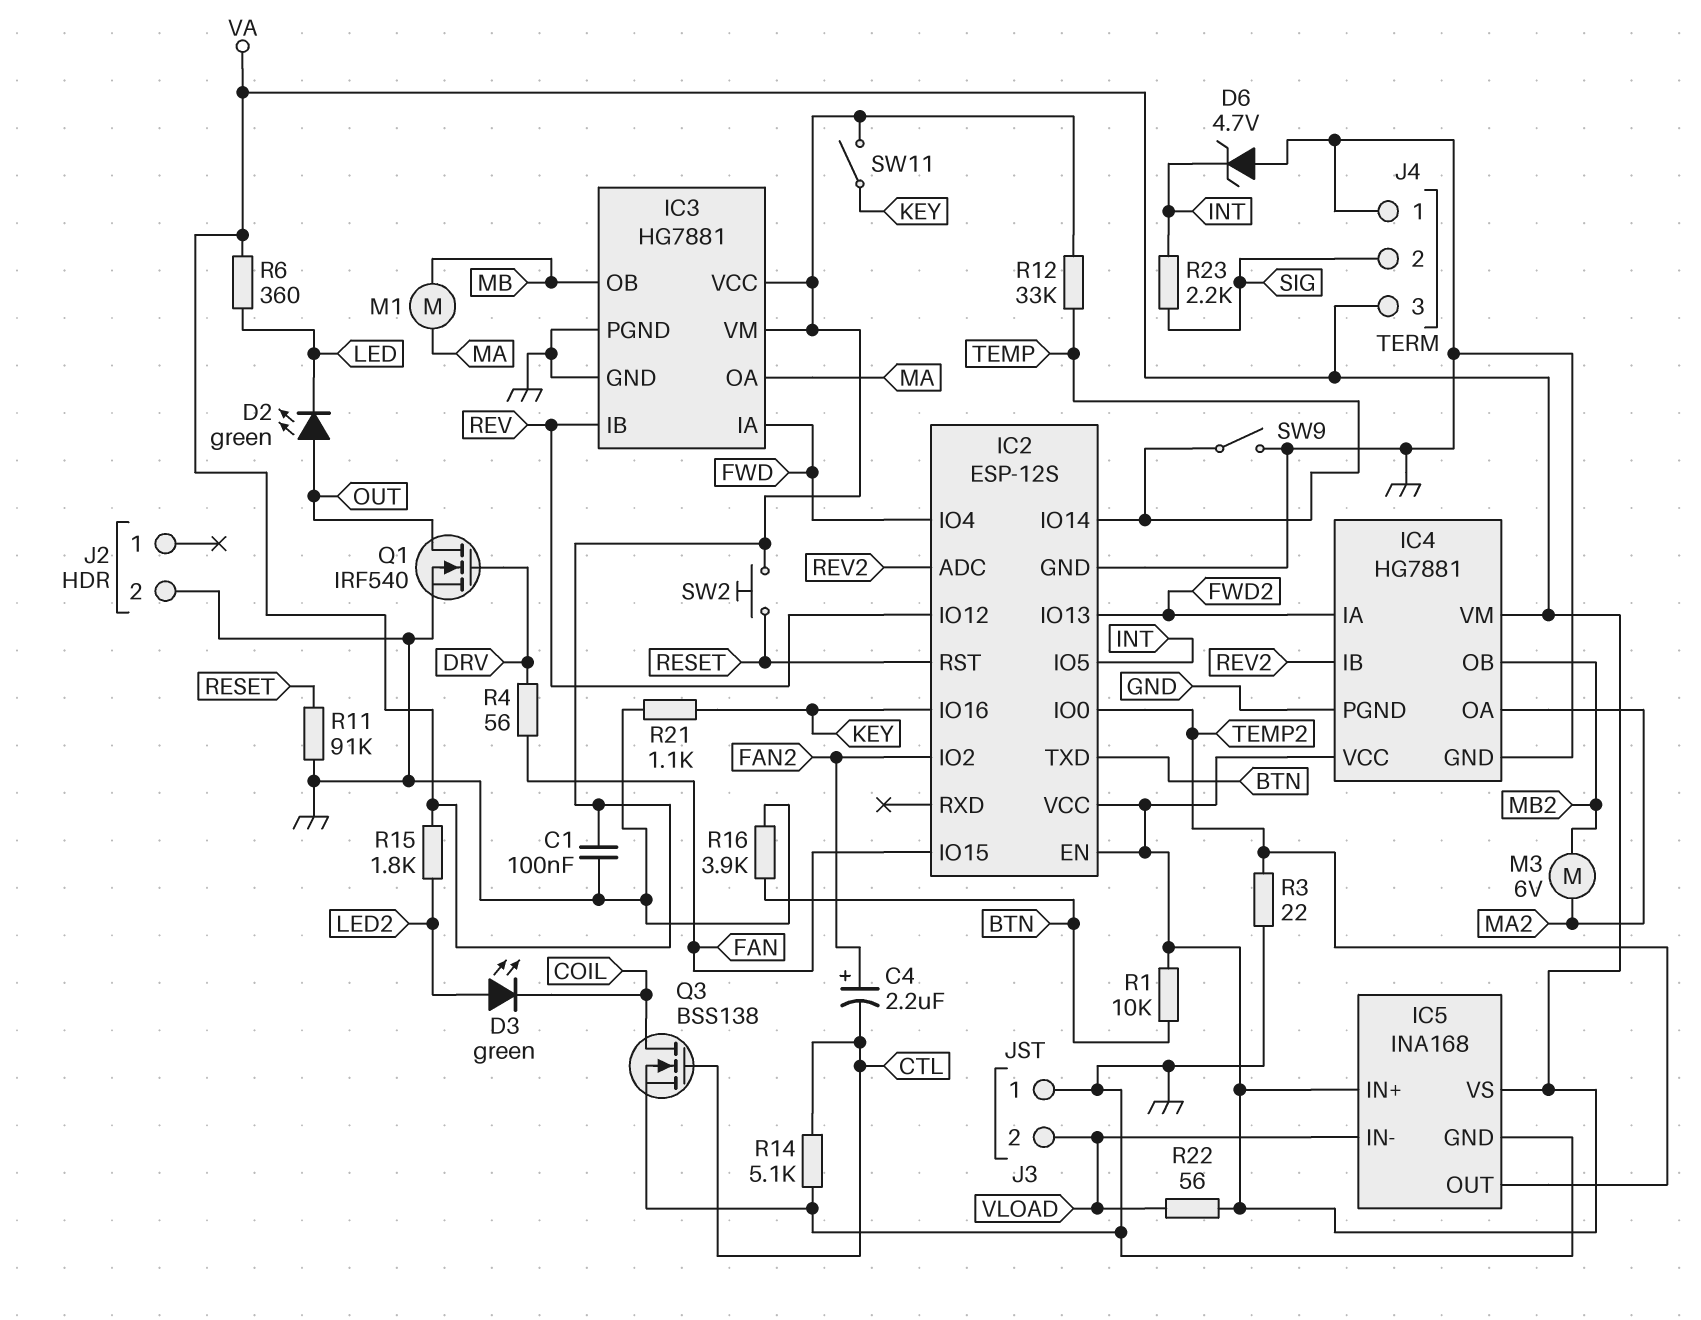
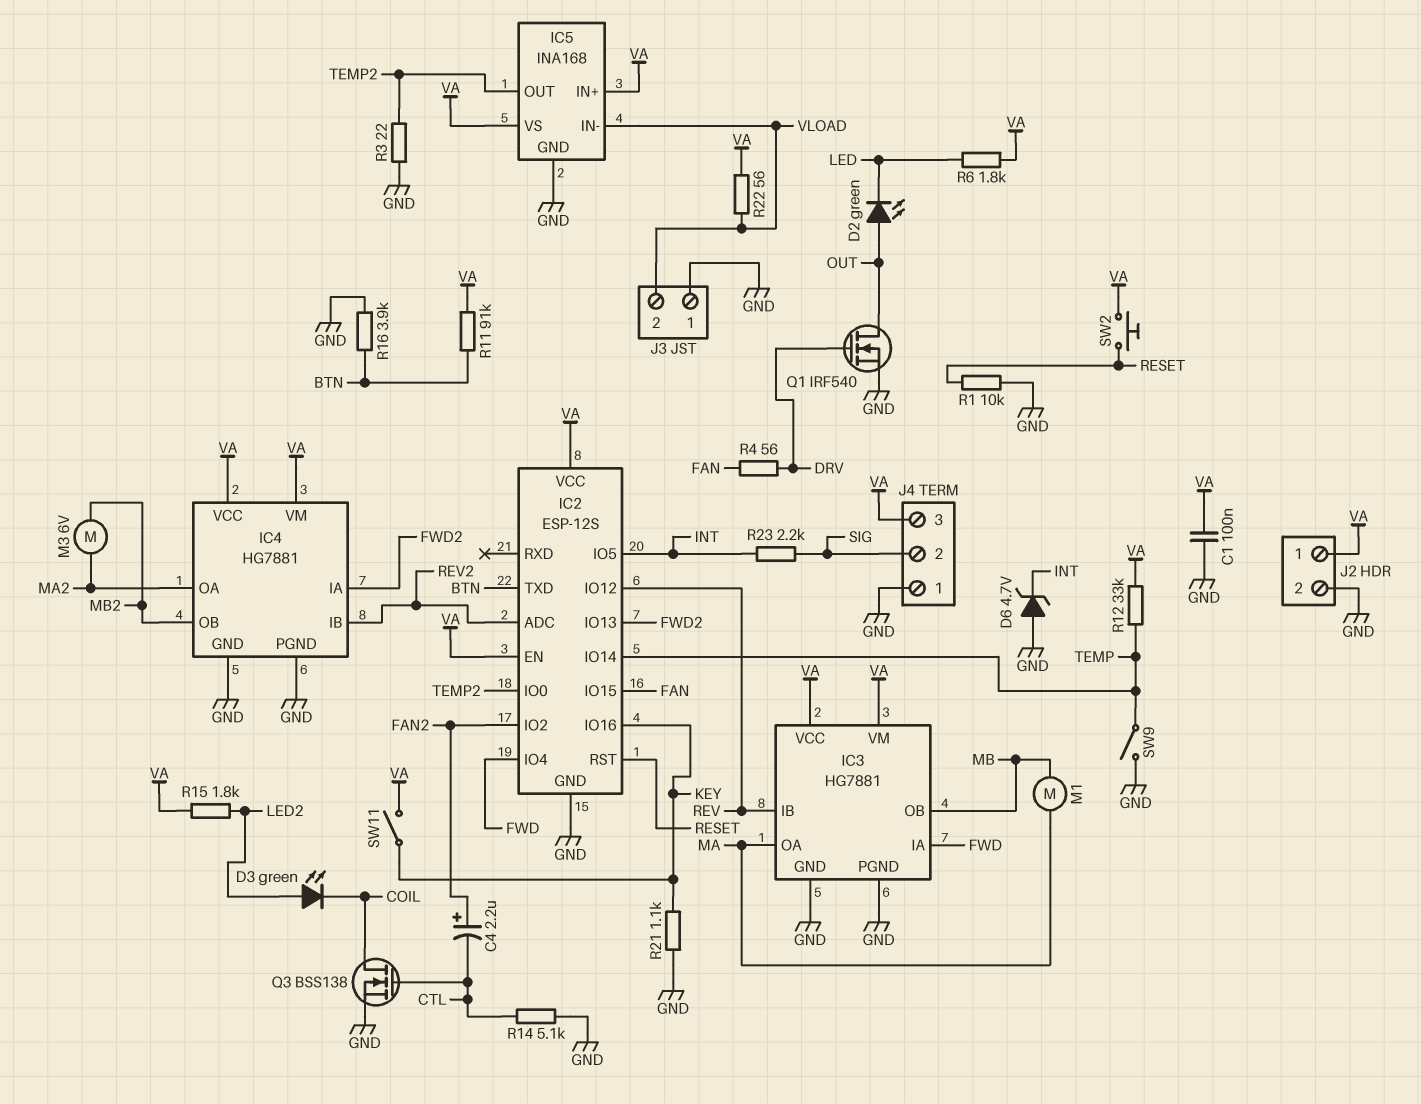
J2 pin 1: none -> VA
R1: 10k (BTN, VA) -> 10k (GND, RESET)
R6: 360 (LED, VA) -> 1.8k (LED, VA)
R11: 91k (GND, RESET) -> 91k (BTN, VA)

